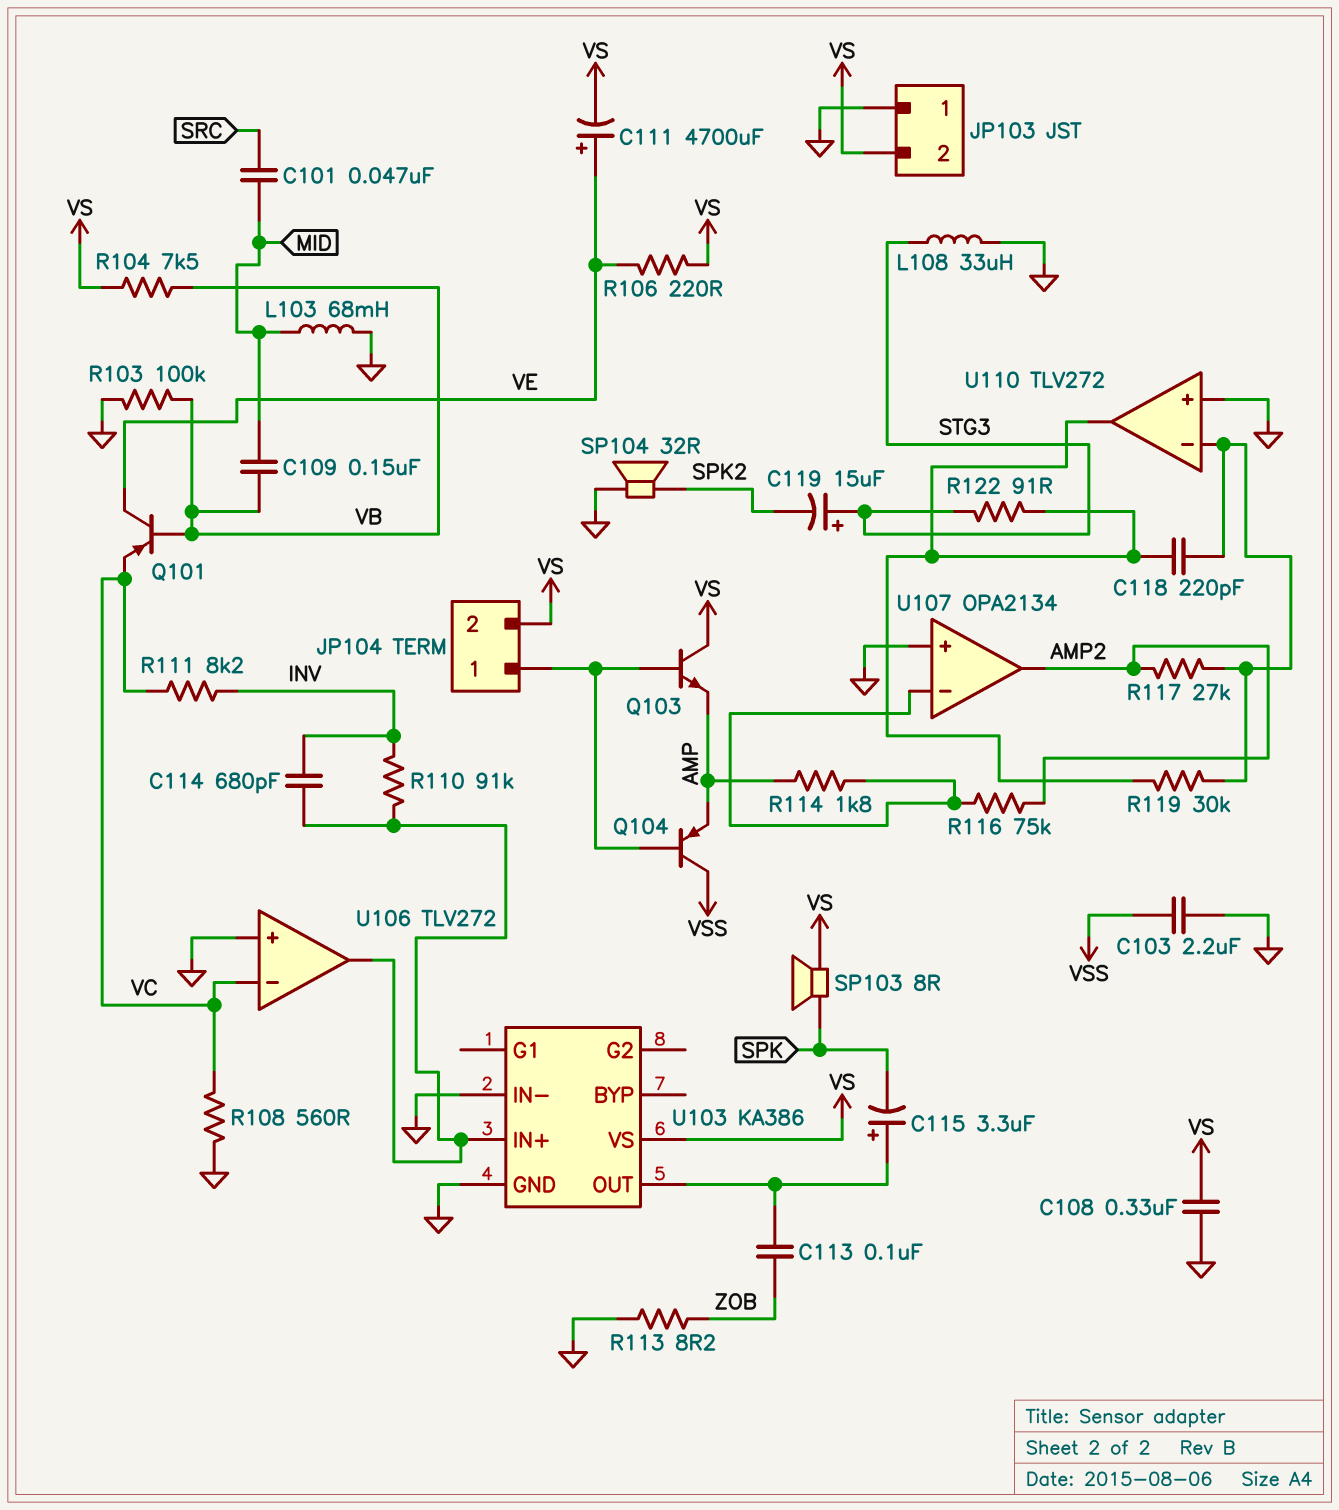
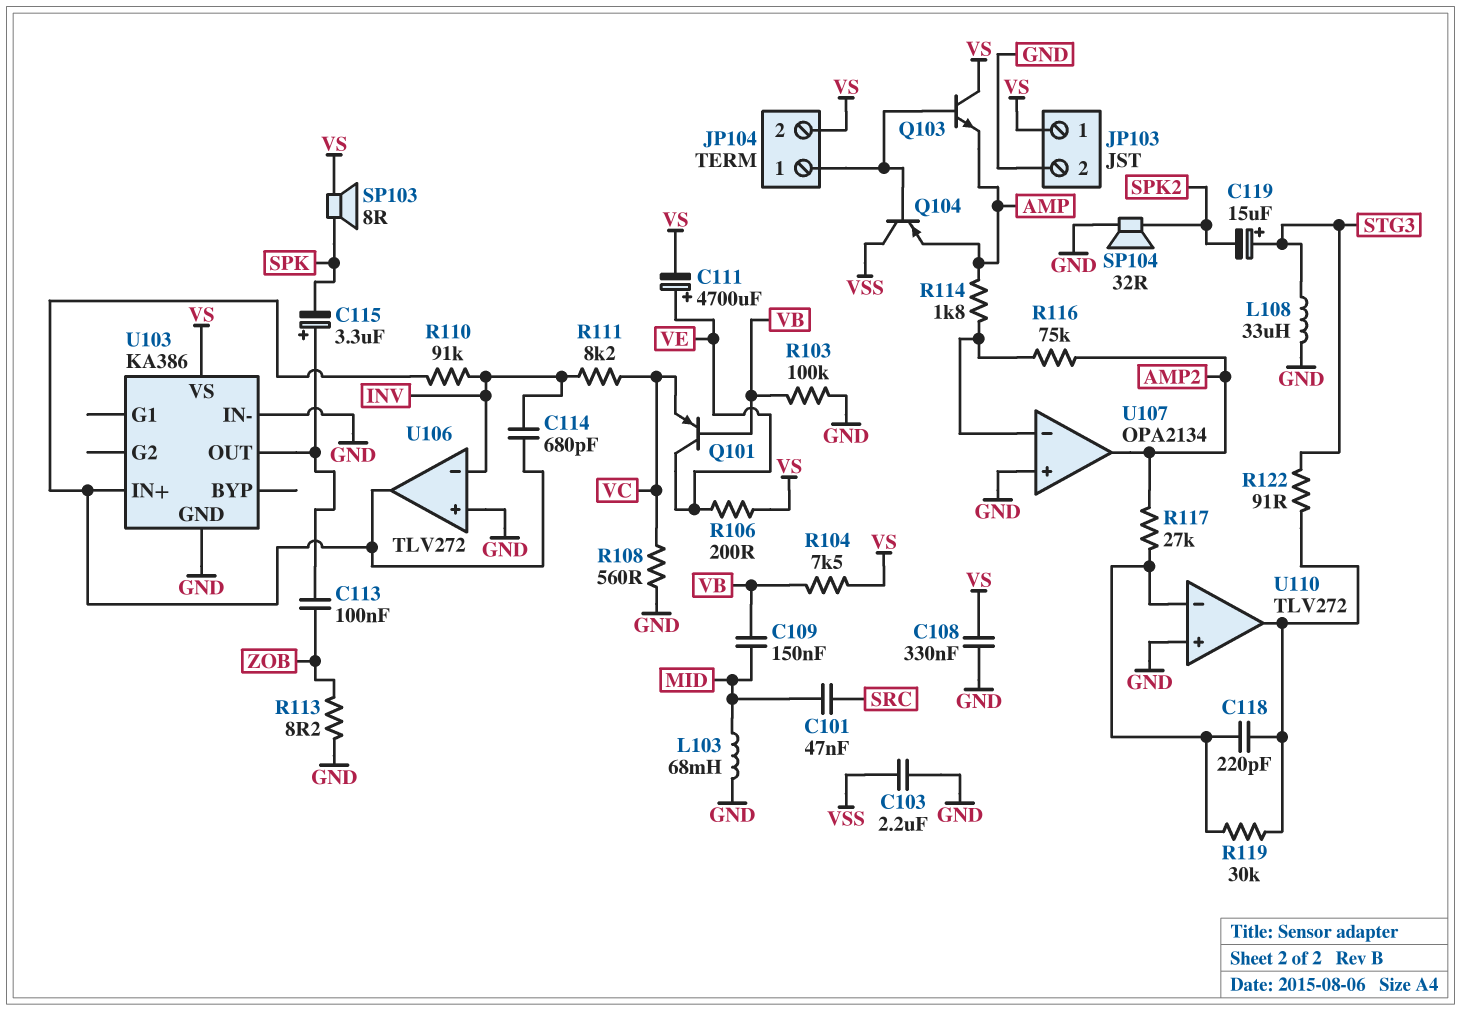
JP103 pin 1: GND -> VS
JP103 pin 2: VS -> GND
R106: 220 (VE, VS) -> 200 (VE, VS)
U106 pin in-: VC -> INV

